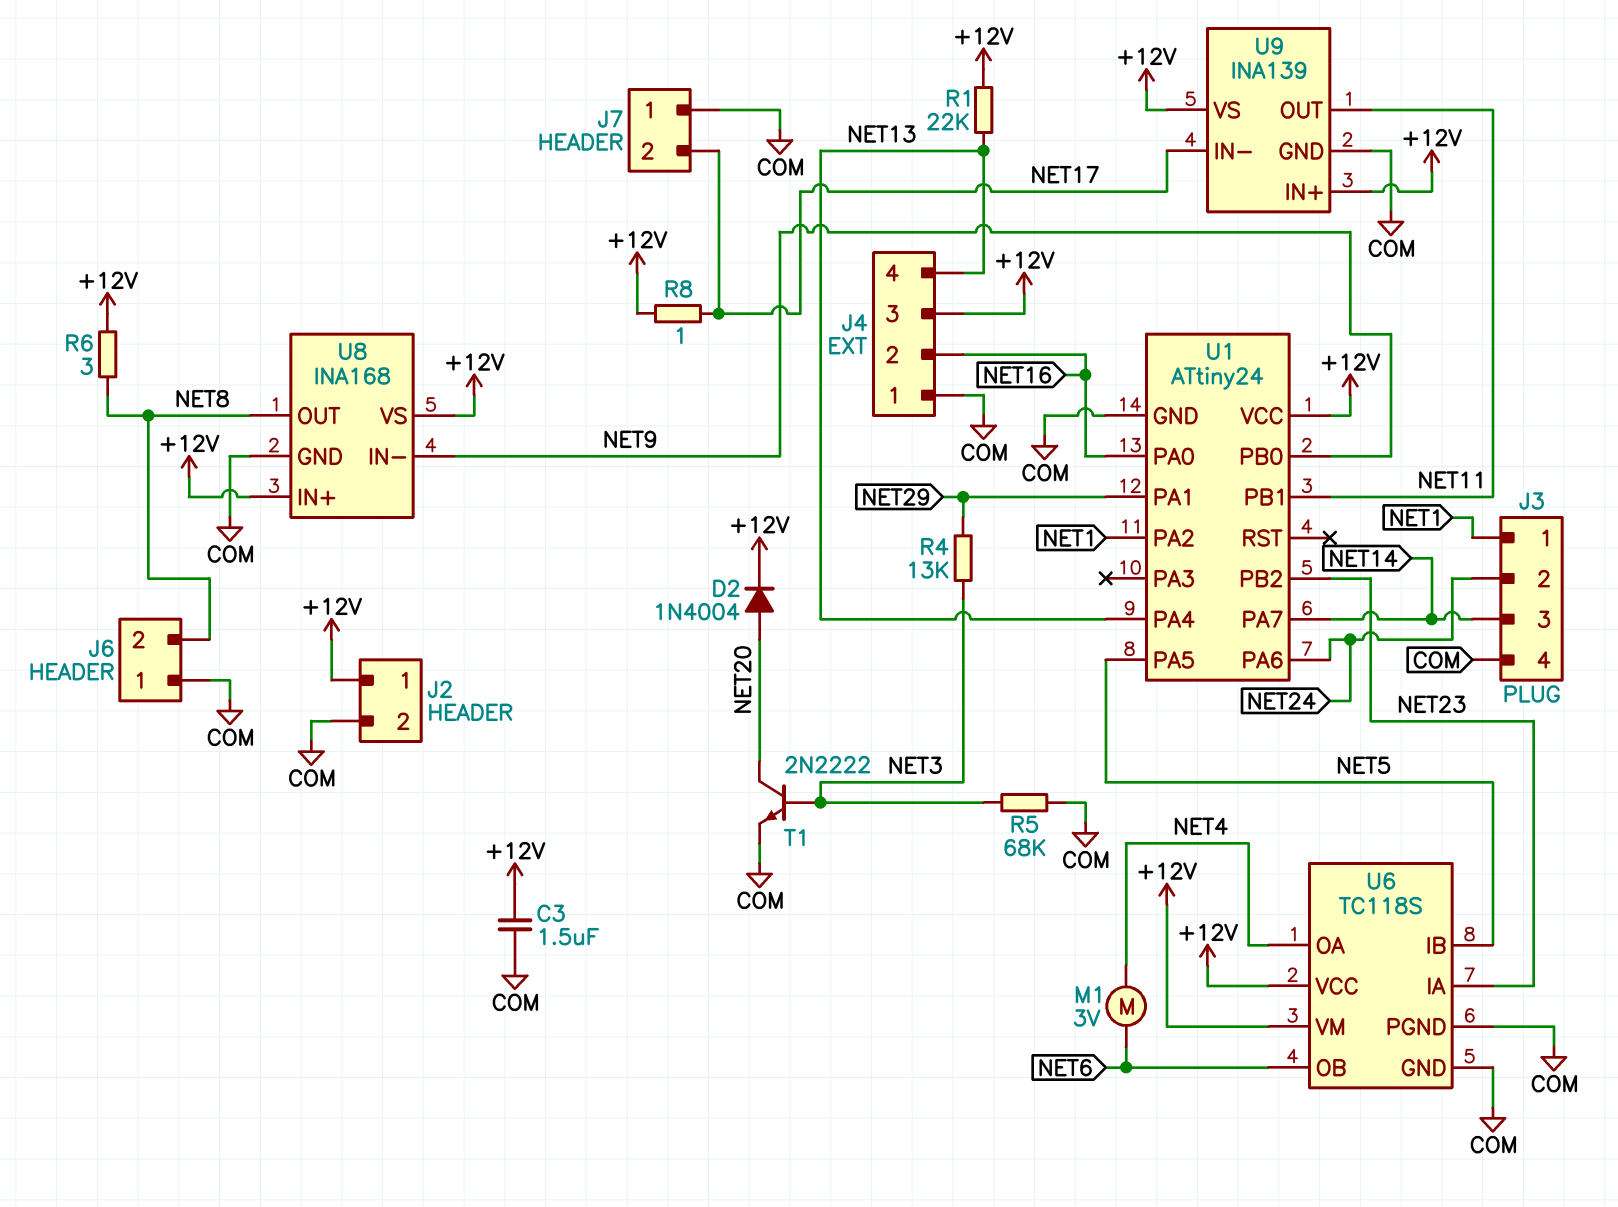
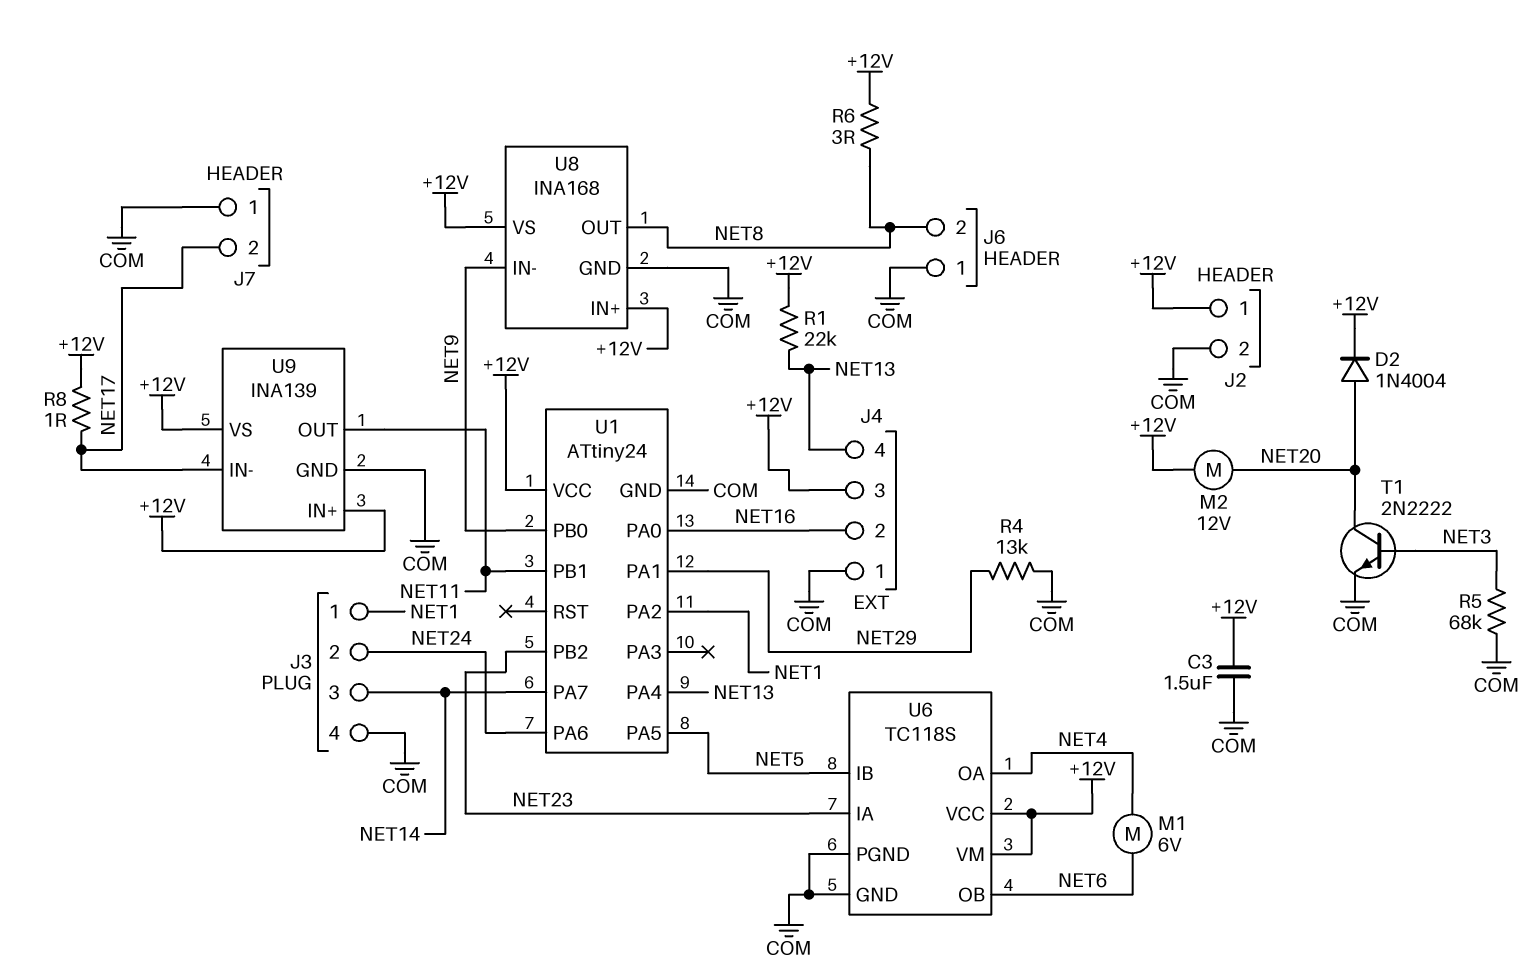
M1: motor 3V (NET4, NET6) -> motor 6V (NET4, NET6)
M2: none -> motor 12V (+12V, NET20)
R4: 13k (NET3, NET29) -> 13k (COM, NET29)

